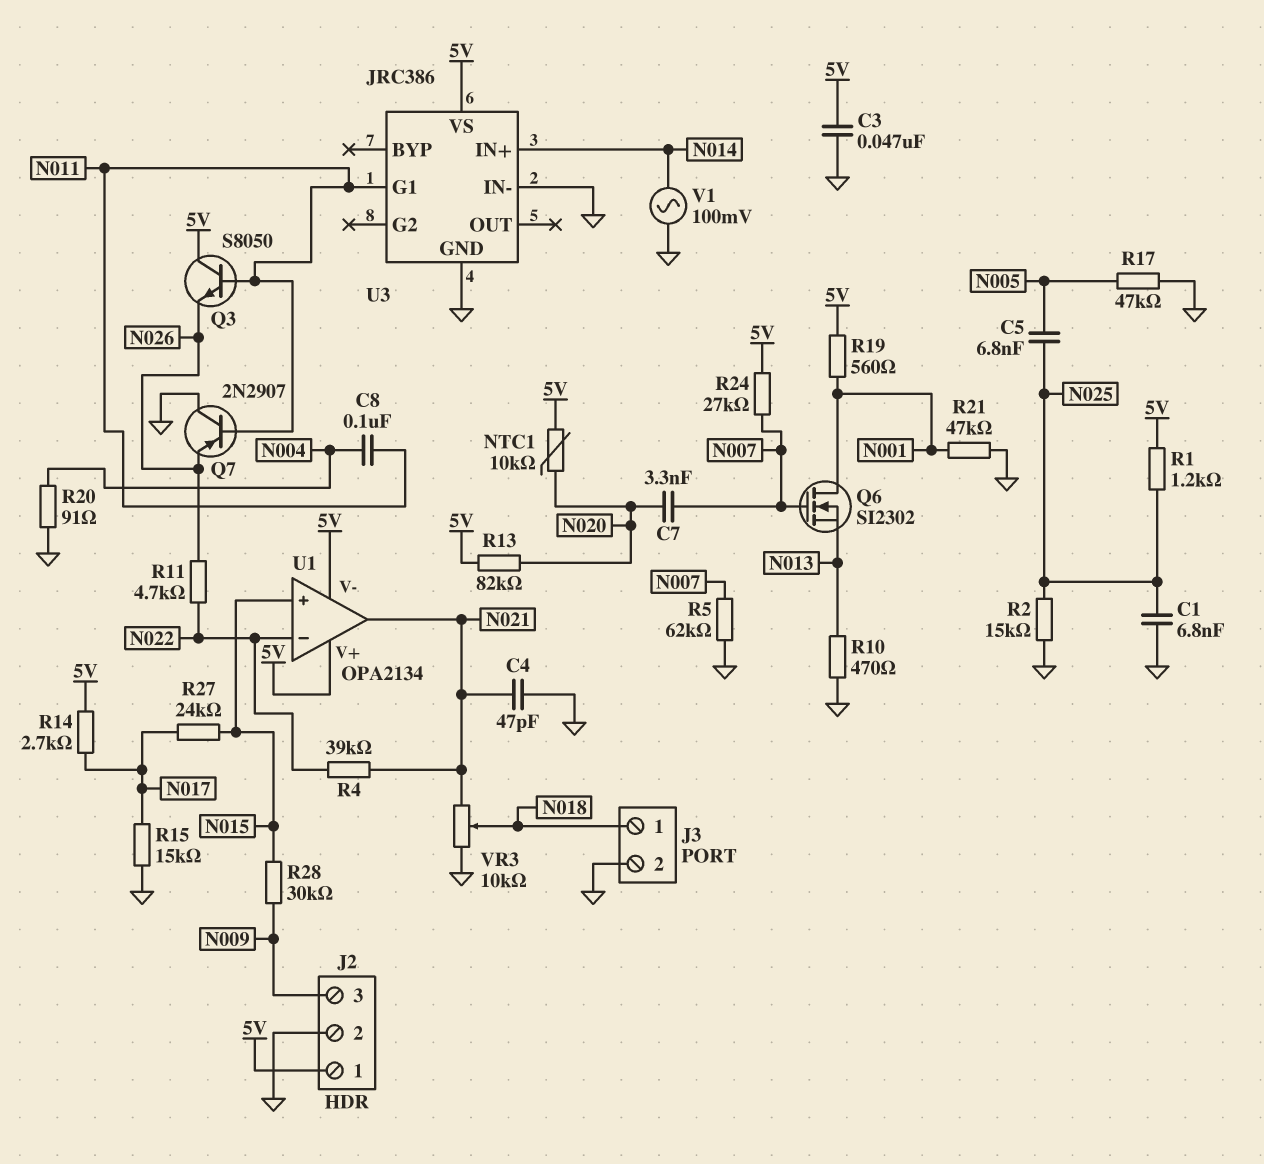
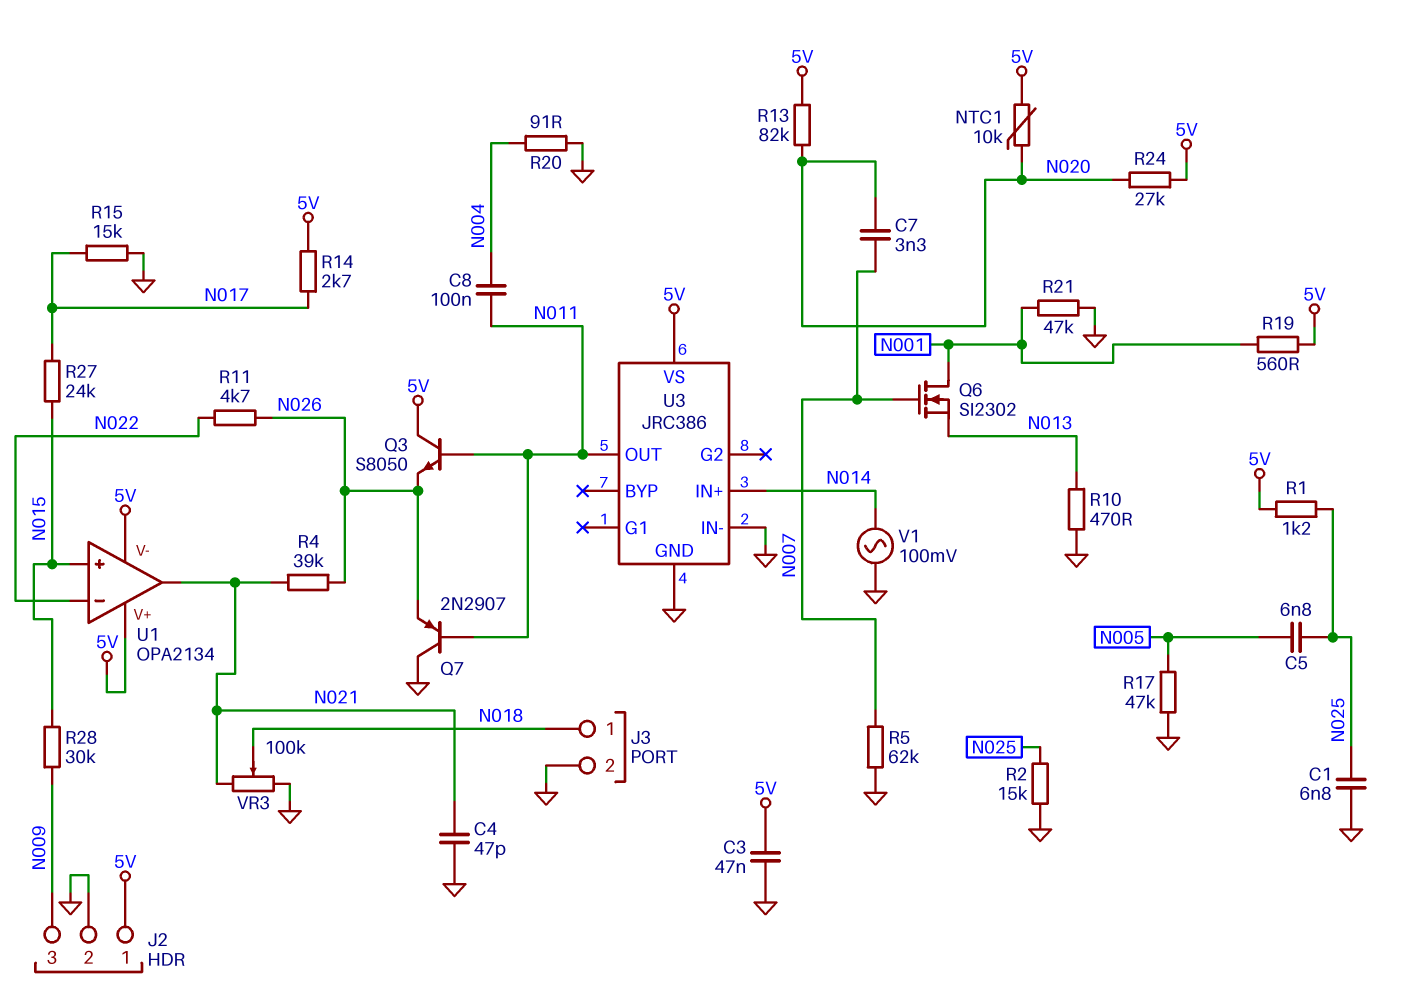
R4: 39k (N021, N022) -> 39k (N021, N026)
R24: 27k (5V, N007) -> 27k (5V, N020)
U3 pin G1: N011 -> none
U3 pin OUT: none -> N011
VR3: 10k (GND, N021, wiper N018) -> 100k (GND, N021, wiper N018)

